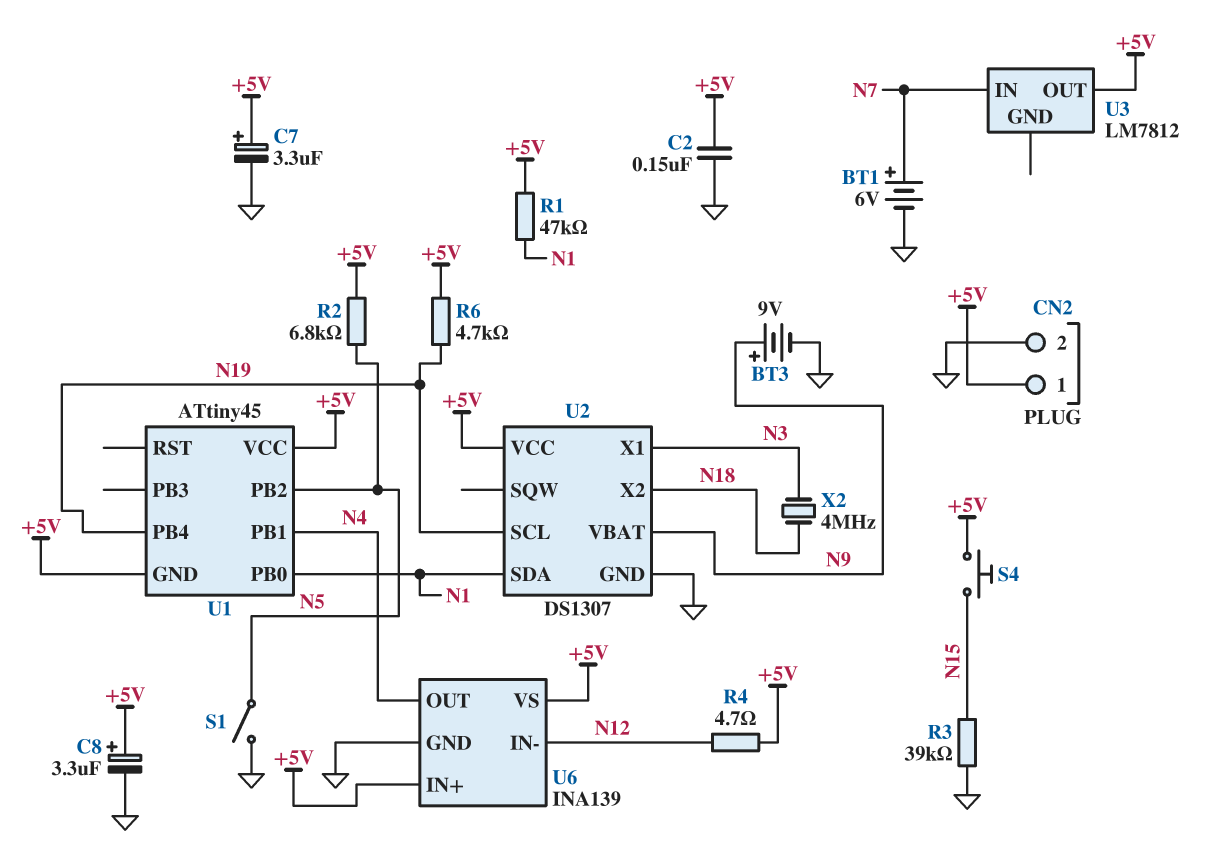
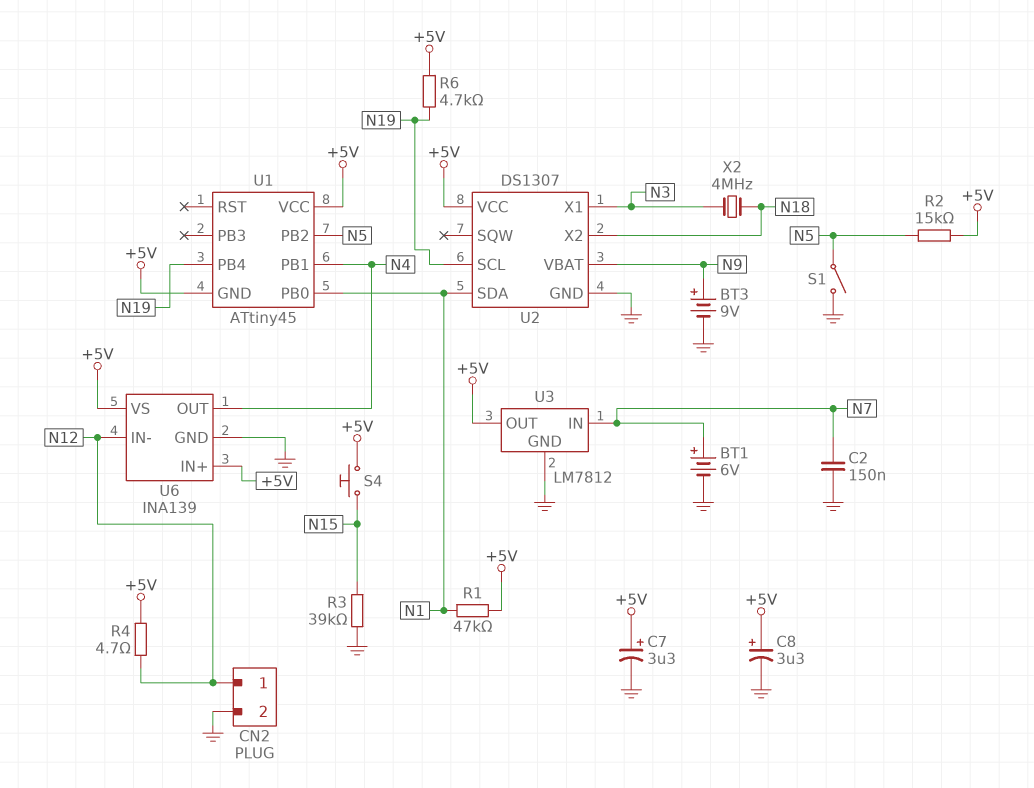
C2: 150nF (+5V, GND) -> 150nF (GND, N7)
CN2 pin 1: +5V -> N12
R2: 6.8k (+5V, N5) -> 15k (+5V, N5)
U3 pin GND: none -> GND

